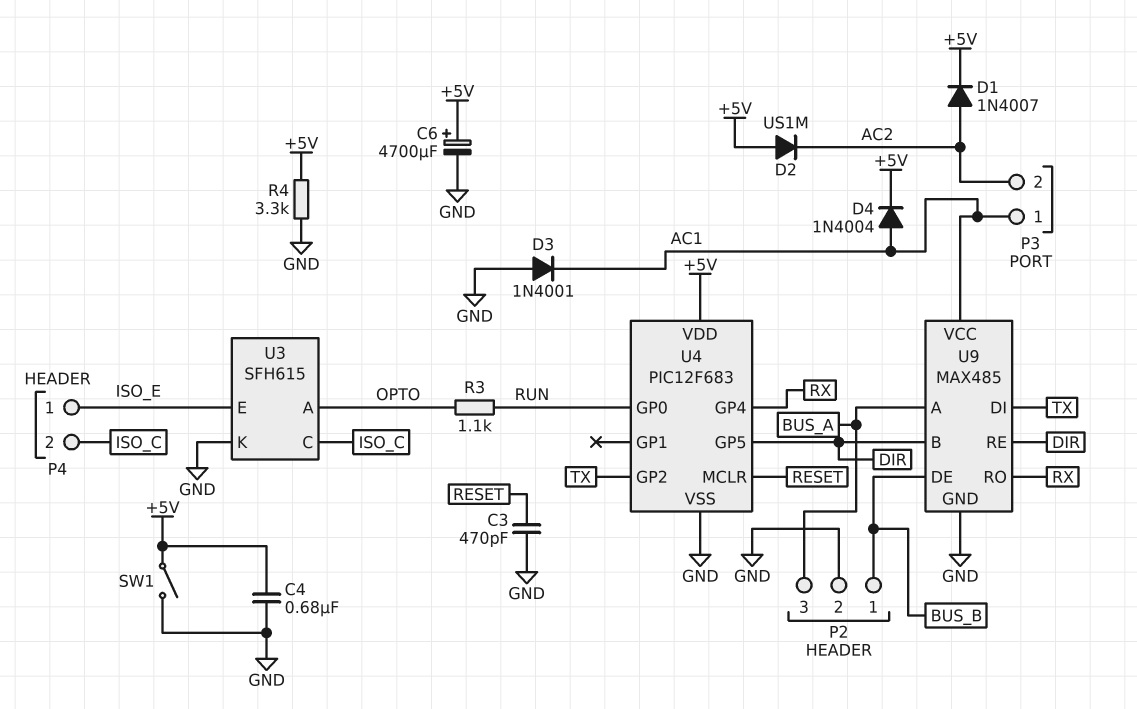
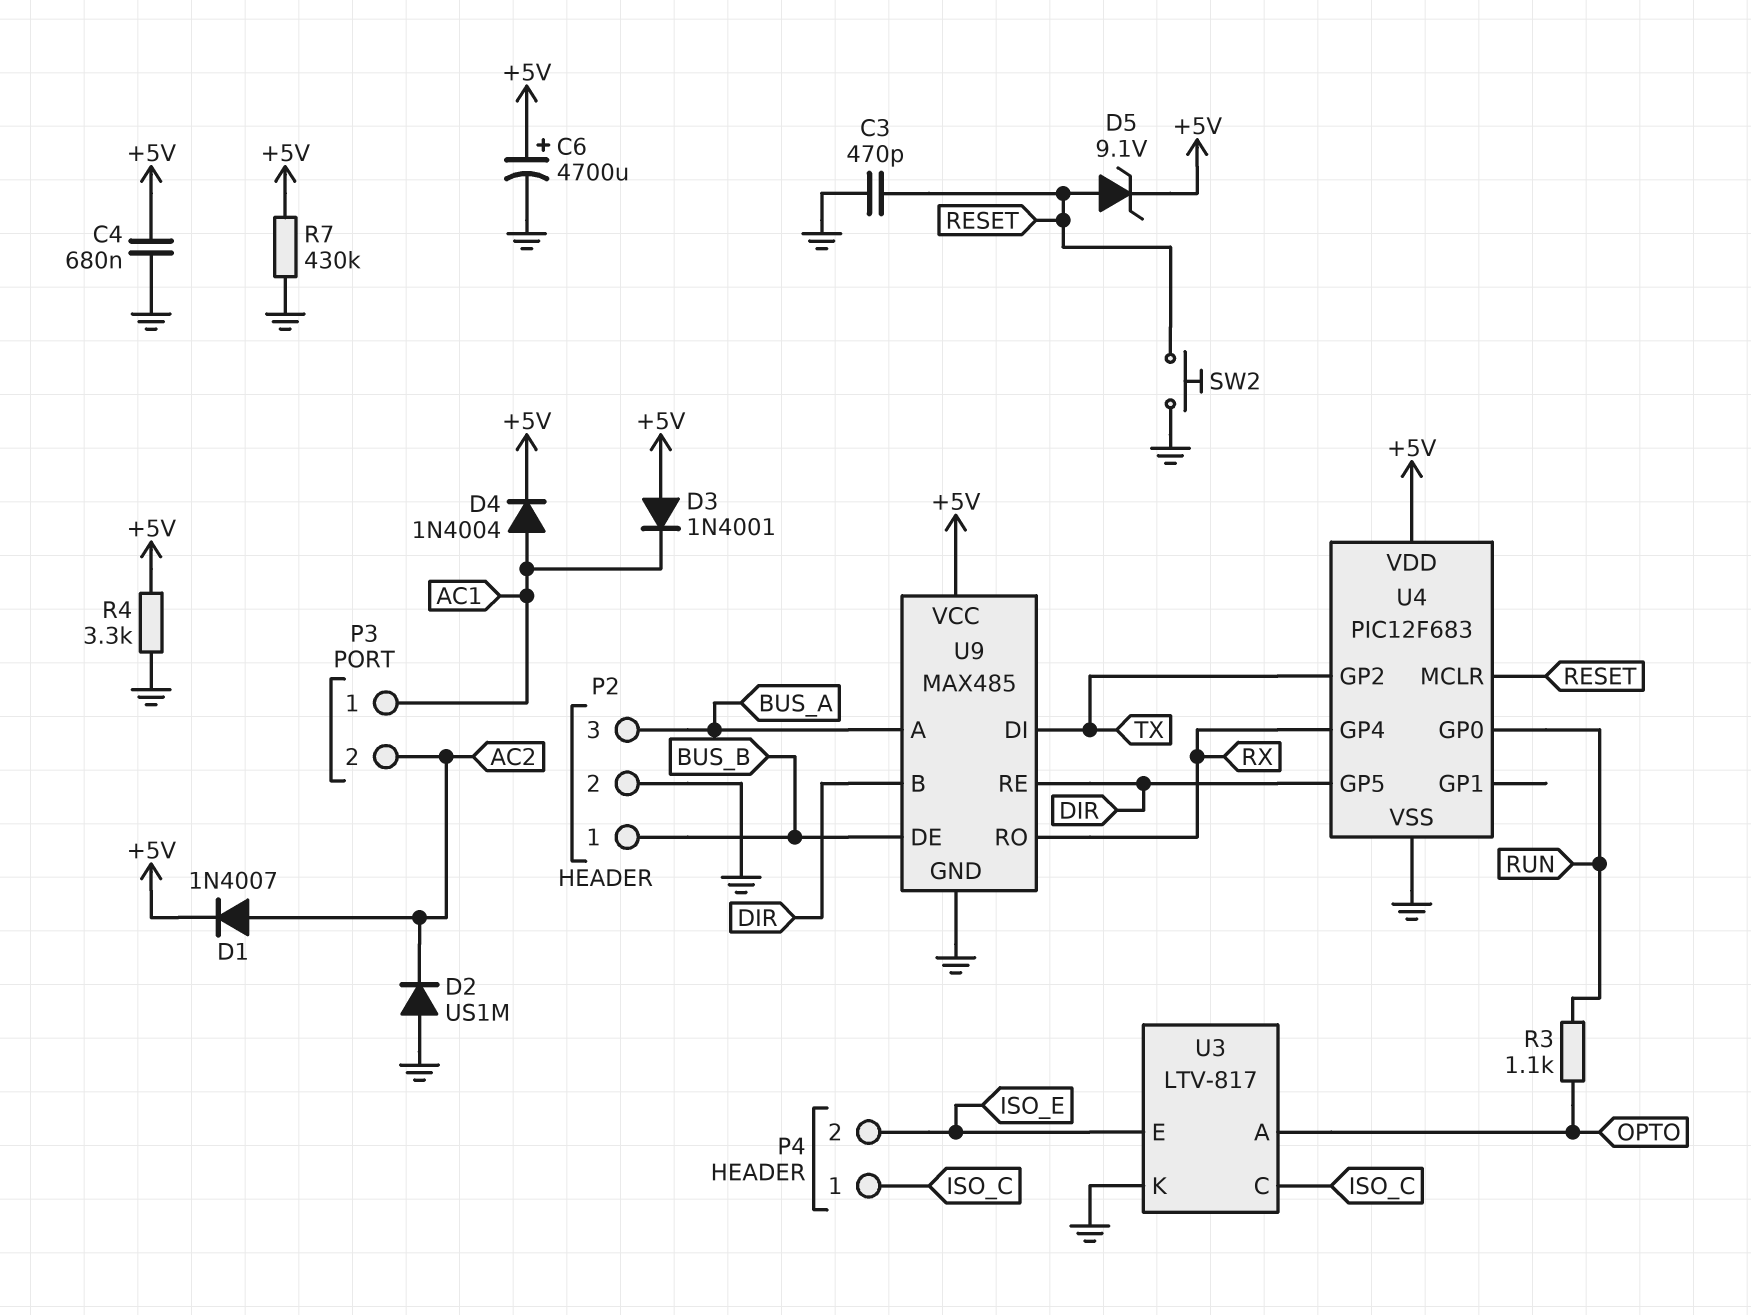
D2: diode US1M (A +5V, K AC2) -> diode US1M (A GND, K AC2)
D3: diode 1N4001 (A GND, K AC1) -> diode 1N4001 (A +5V, K AC1)
D5: none -> zener 9.1V (A RESET, K +5V)
P4 pin 1: ISO_E -> ISO_C
P4 pin 2: ISO_C -> ISO_E
R7: none -> 430k (+5V, GND)
SW1: switch (+5V, GND) -> none
SW2: none -> button (GND, RESET)
U3: SFH615 -> LTV-817
U9 pin VCC: AC1 -> +5V

